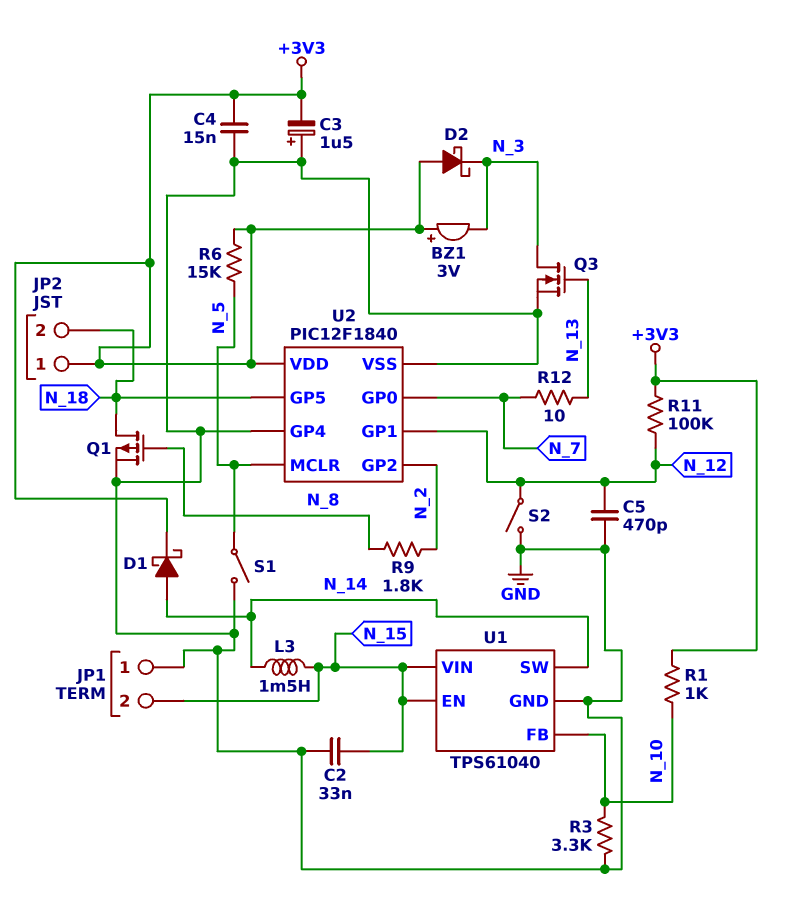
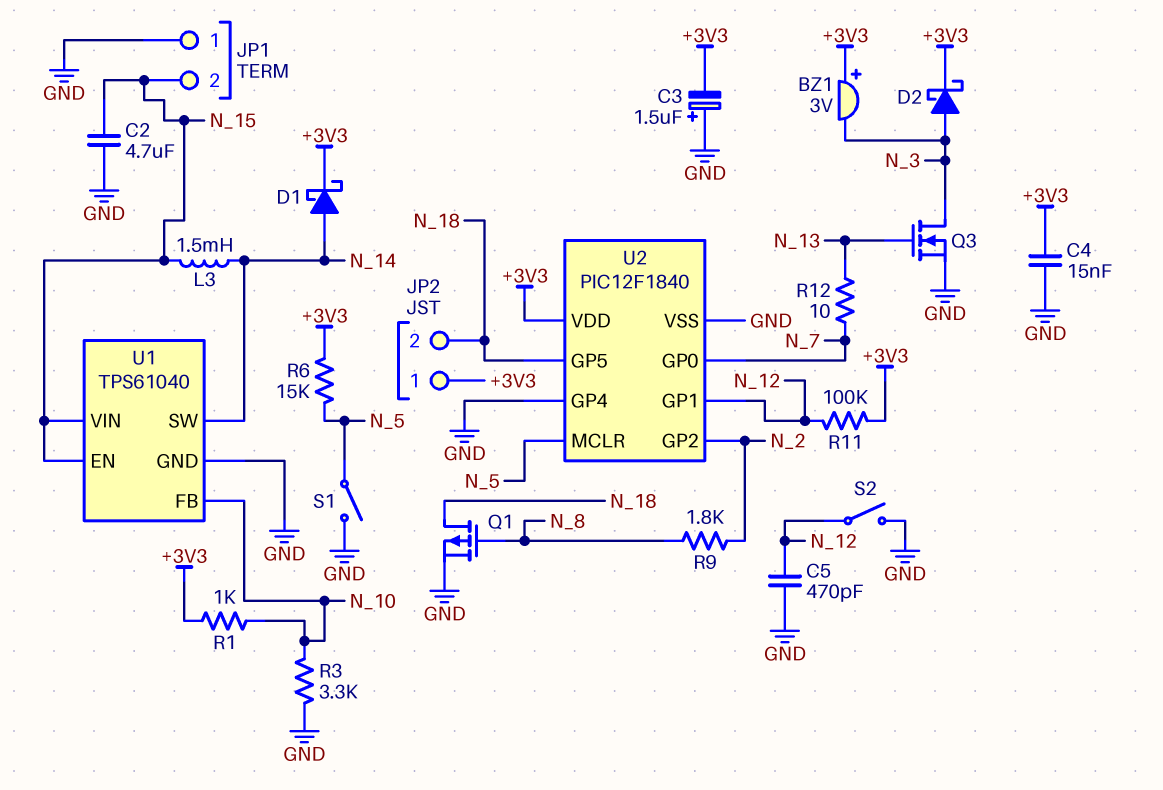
C2: 33nF (GND, N_15) -> 4.7uF (GND, N_15)
D2: schottky (A +3V3, K N_3) -> schottky (A N_3, K +3V3)

